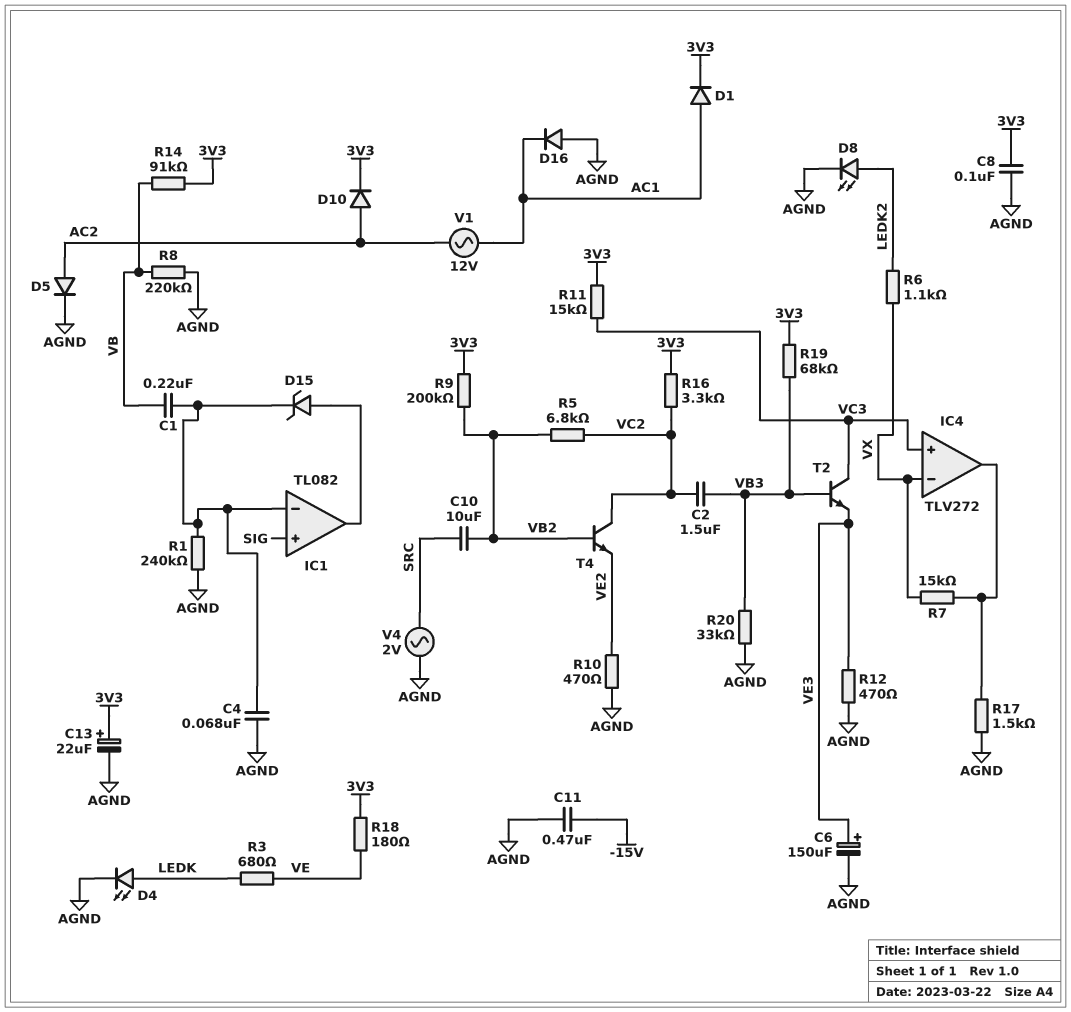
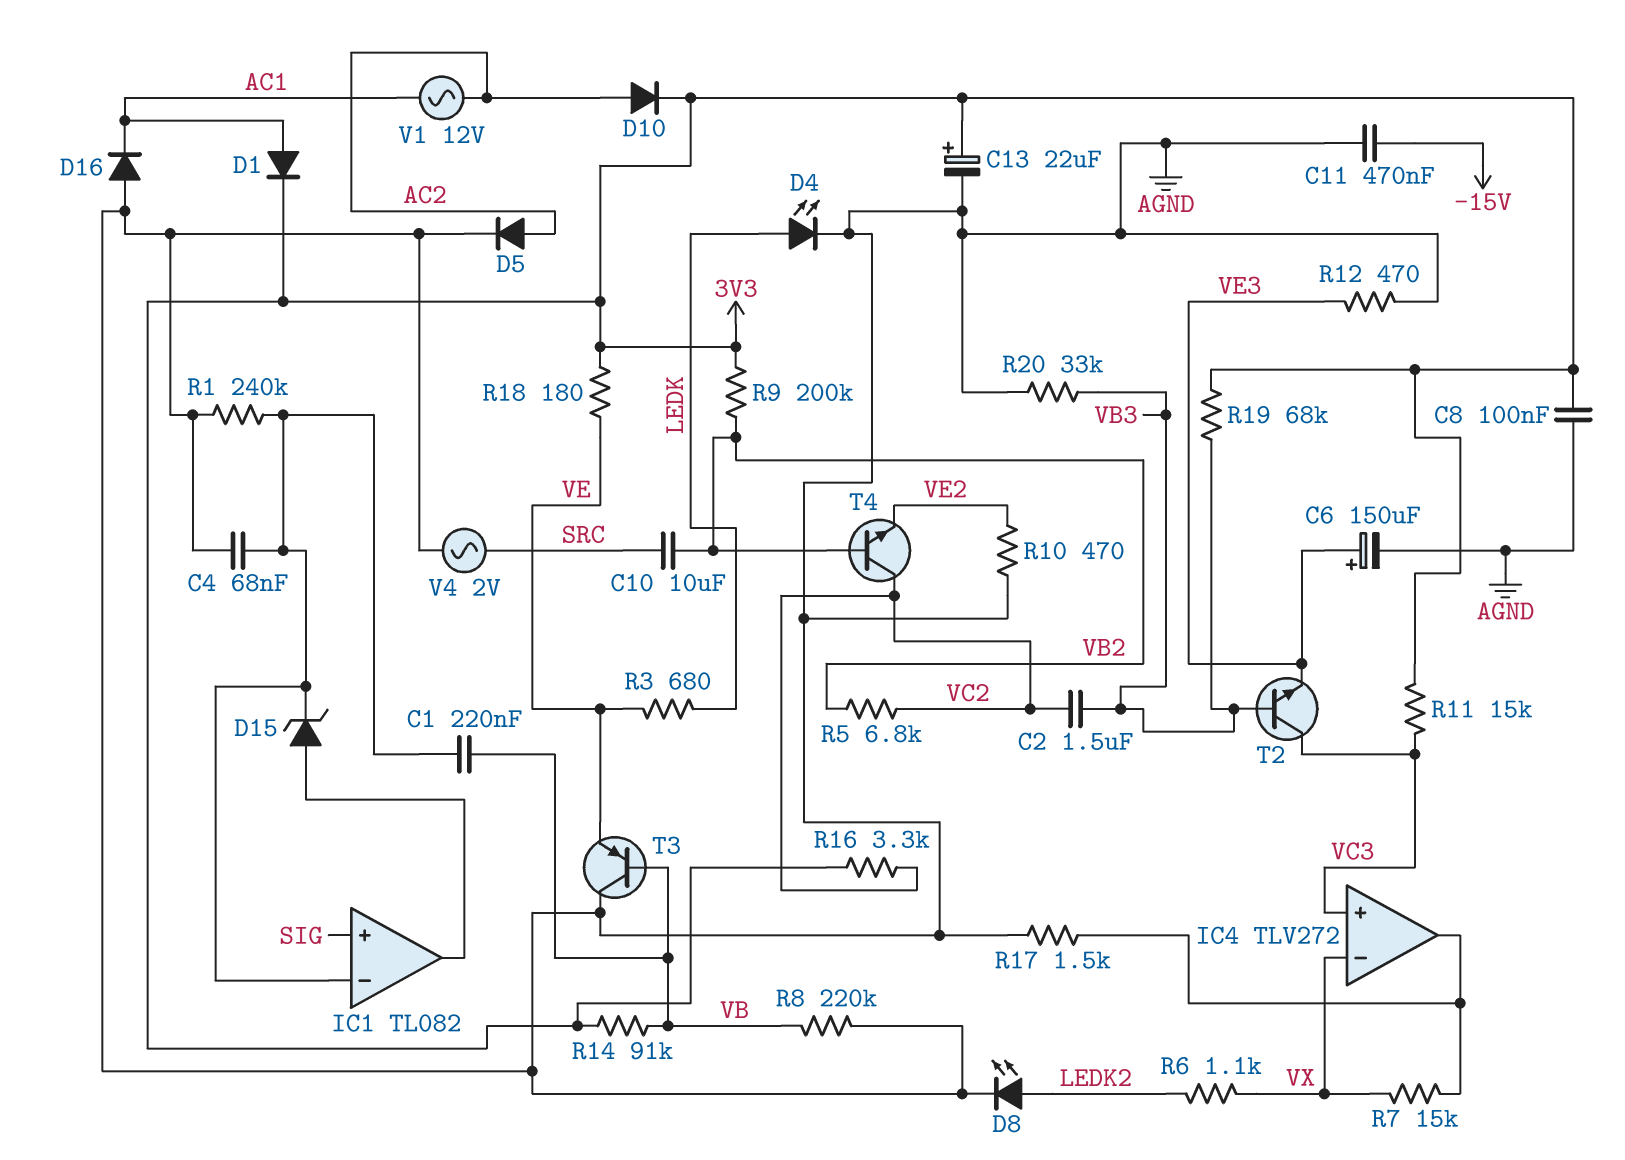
T3: none -> PNP (B VB, C AGND, E VE)

